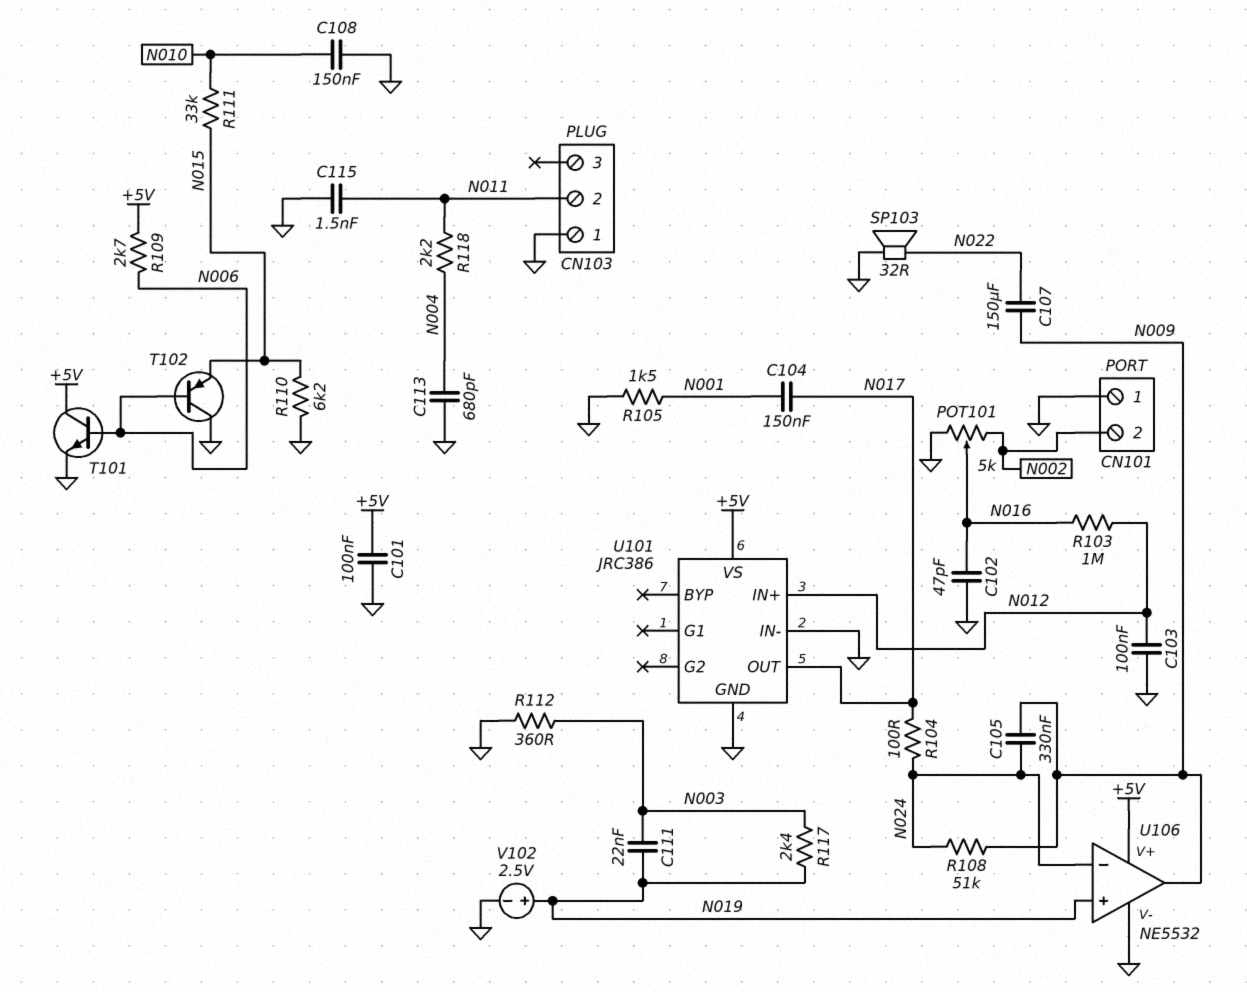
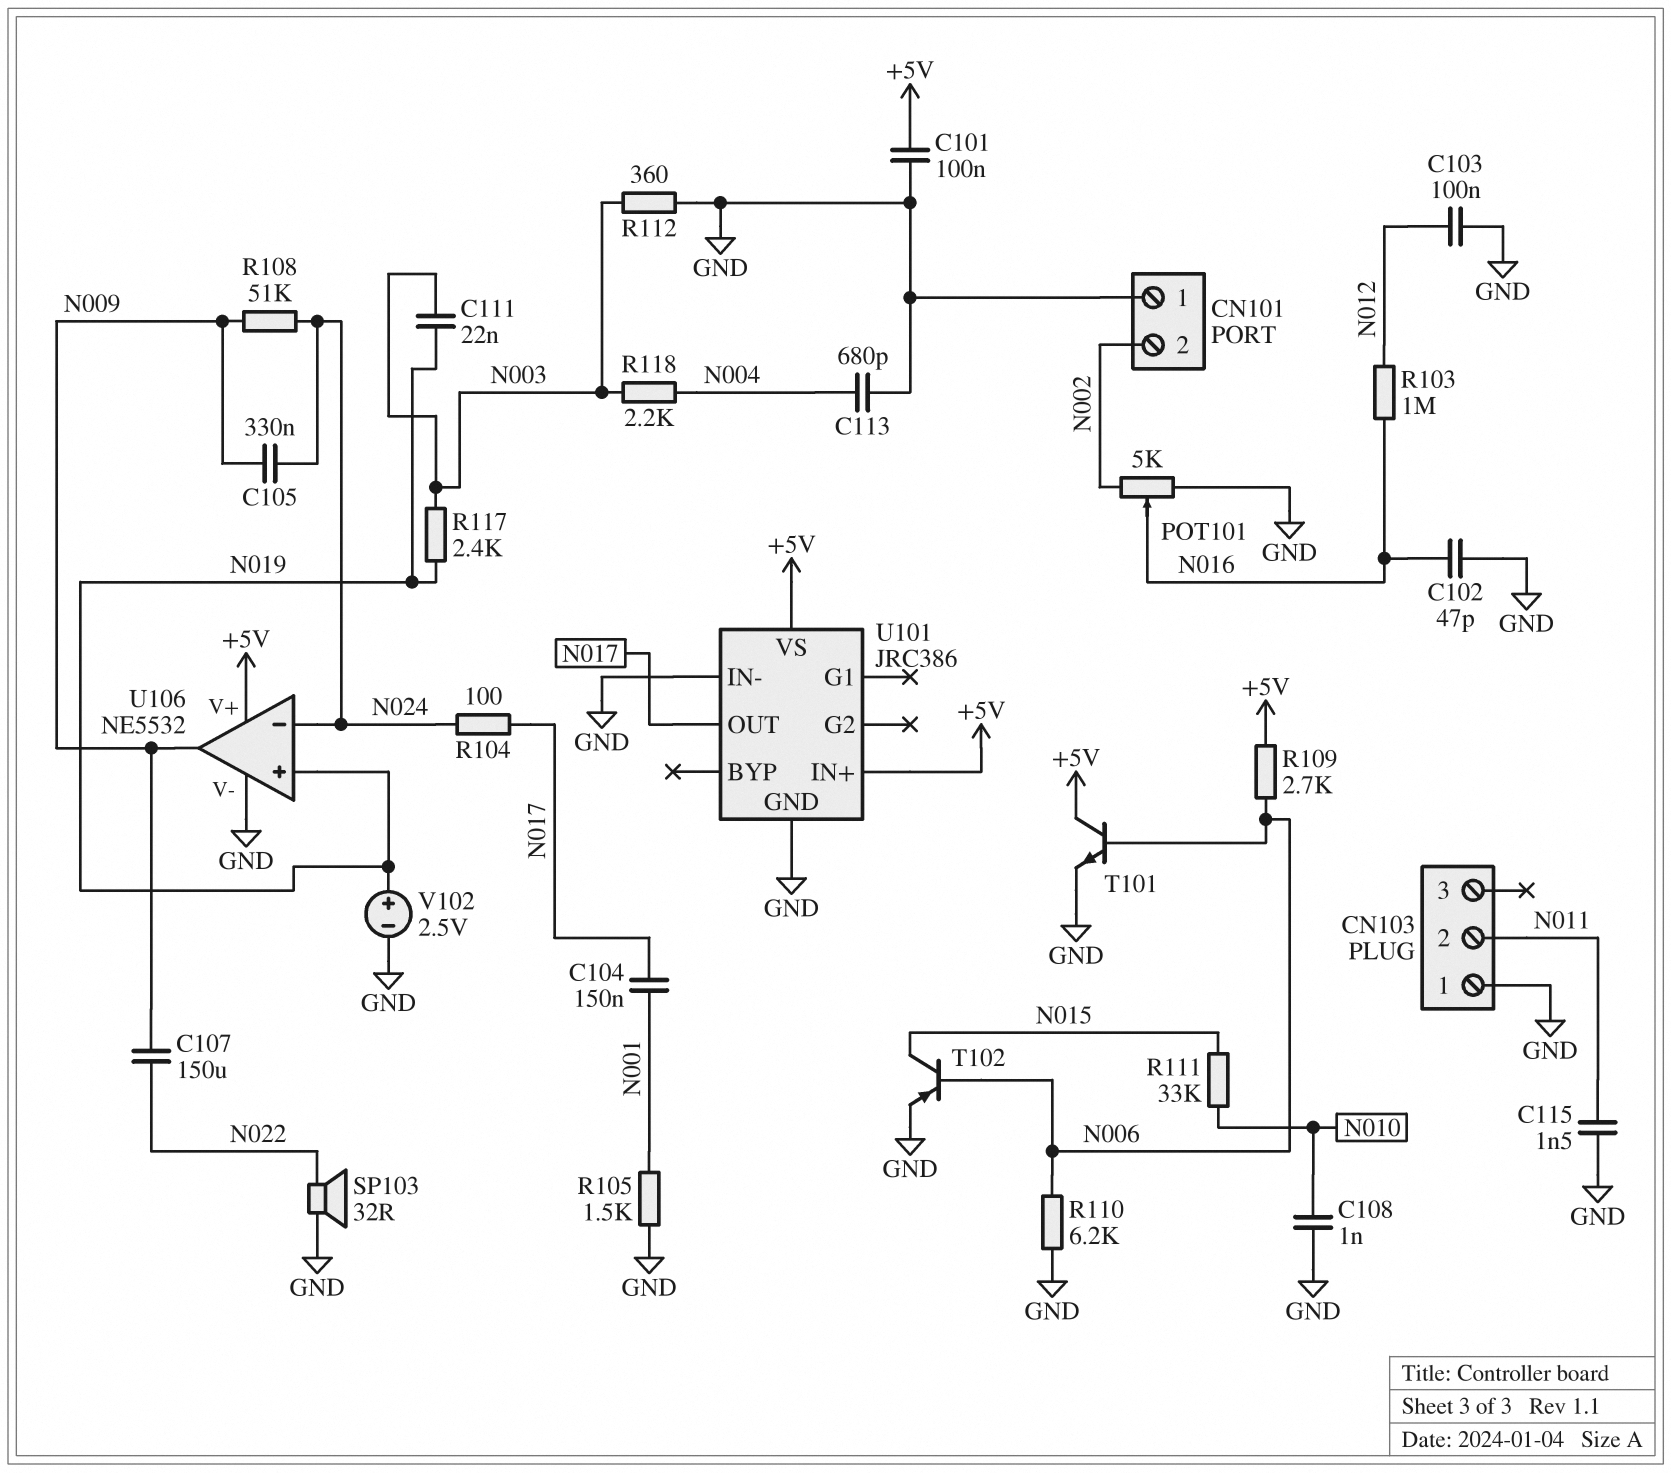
C108: 150nF (GND, N010) -> 1nF (GND, N010)
R110: 6.2k (GND, N015) -> 6.2k (GND, N006)
R118: 2.2k (N004, N011) -> 2.2k (N003, N004)
T102: PNP (B N006, C GND, E N015) -> PNP (B N006, C N015, E GND)
U101 pin IN+: N012 -> +5V

